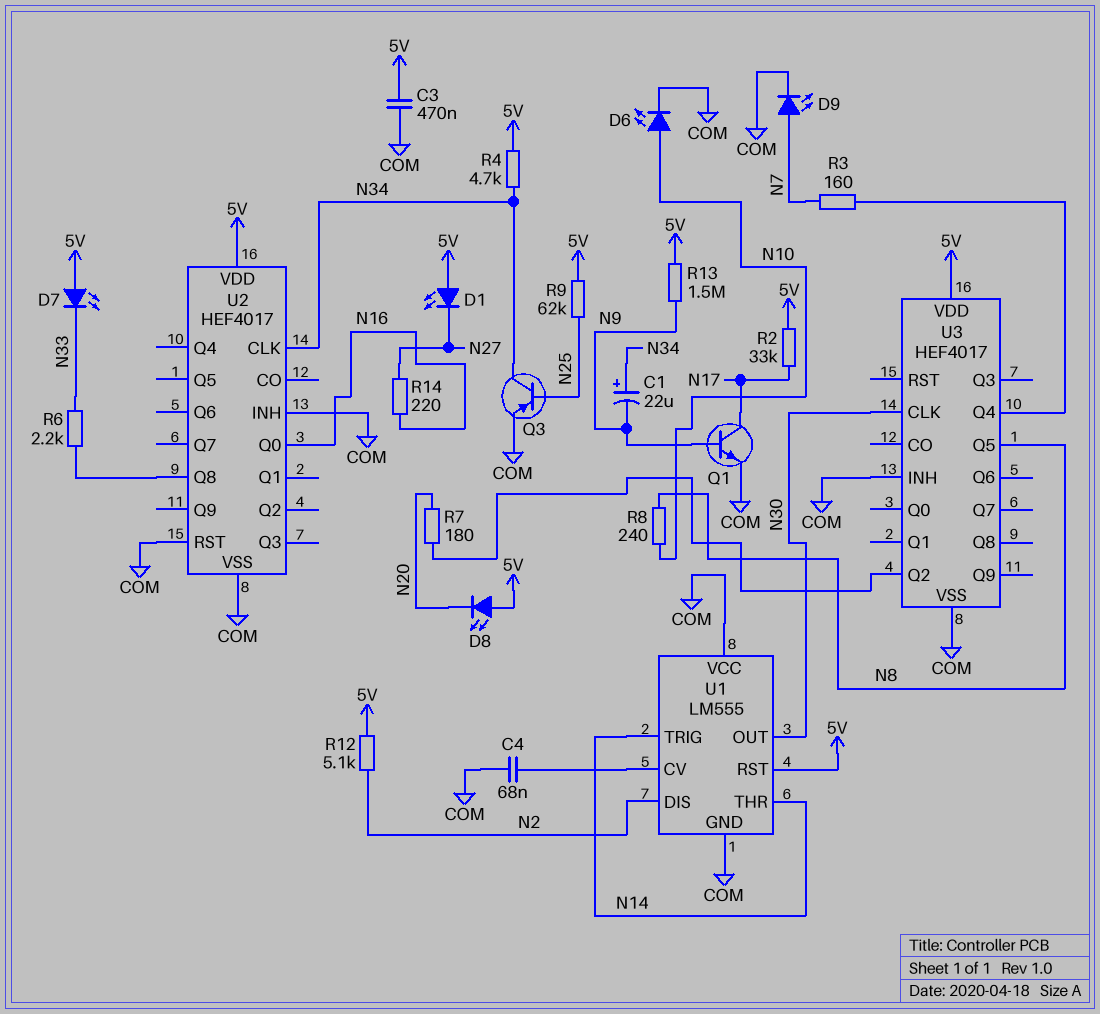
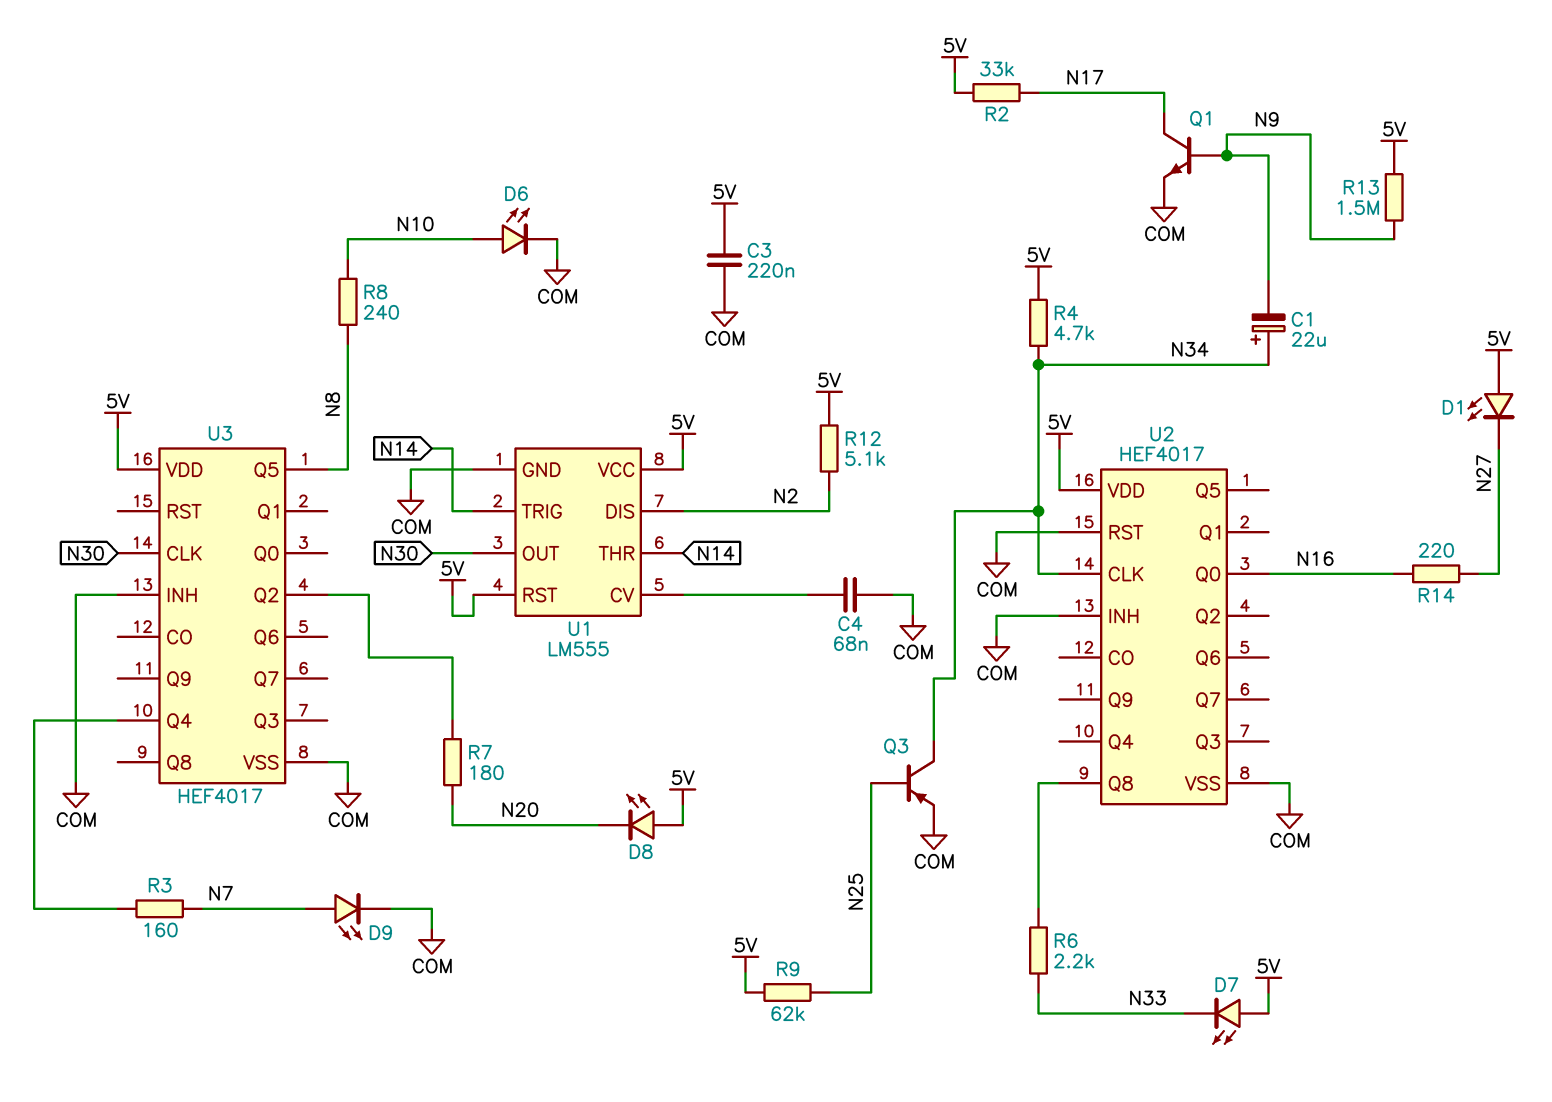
C3: 470nF (5V, COM) -> 220nF (5V, COM)
U1 pin VCC: COM -> 5V

